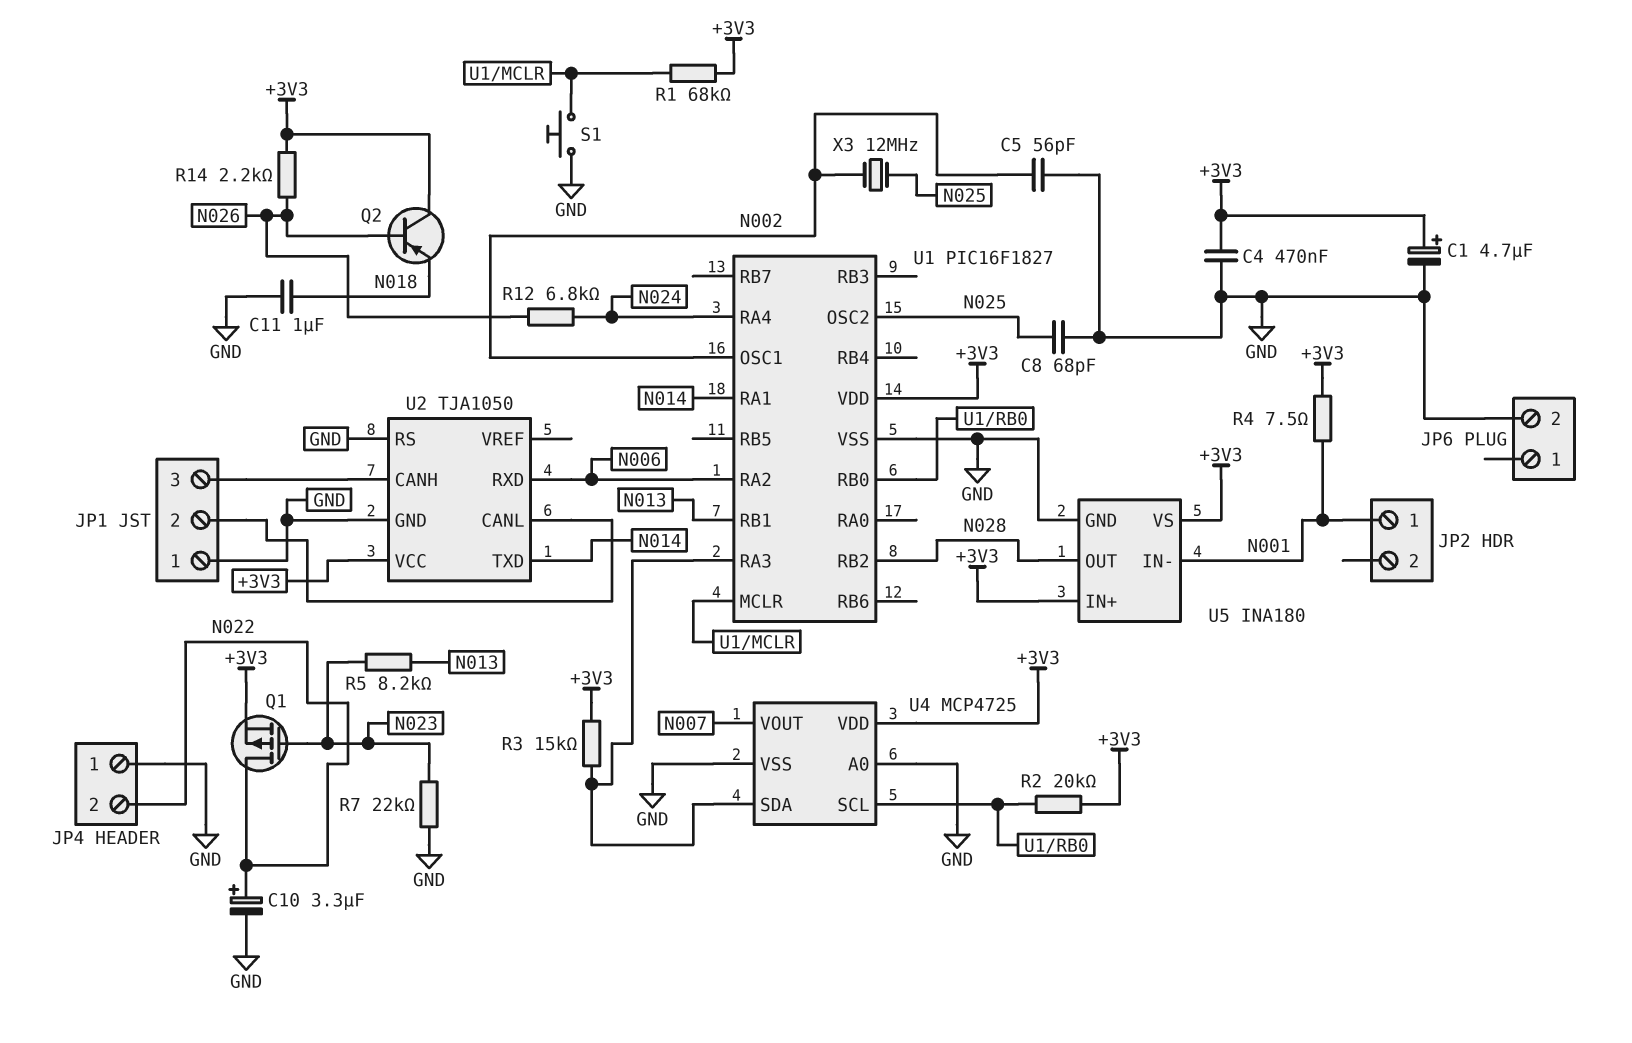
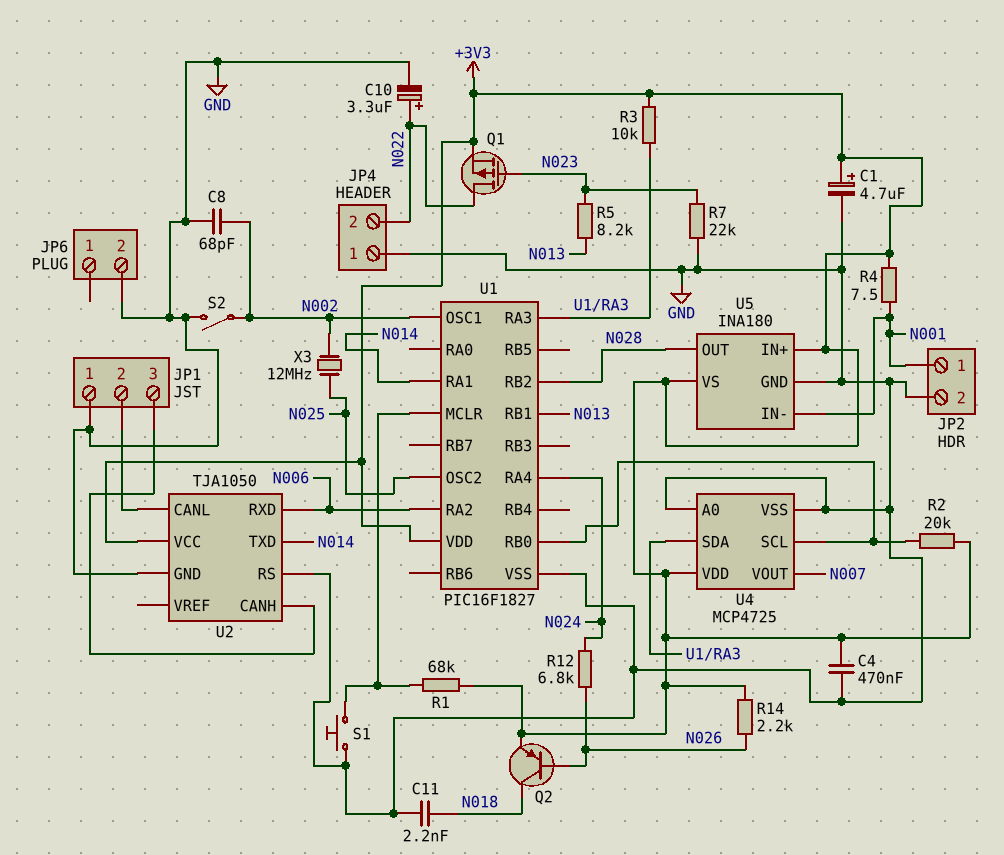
C5: 56pF (GND, N002) -> none
C8: 68pF (GND, N025) -> 68pF (GND, N002)
C11: 1uF (GND, N018) -> 2.2nF (GND, N018)
JP2 pin 2: none -> GND
Q2: PNP (B N026, C +3V3, E N018) -> PNP (B N026, C N018, E +3V3)
R3: 15k (+3V3, U1/RA3) -> 10k (+3V3, U1/RA3)
S2: none -> switch (GND, N002)

